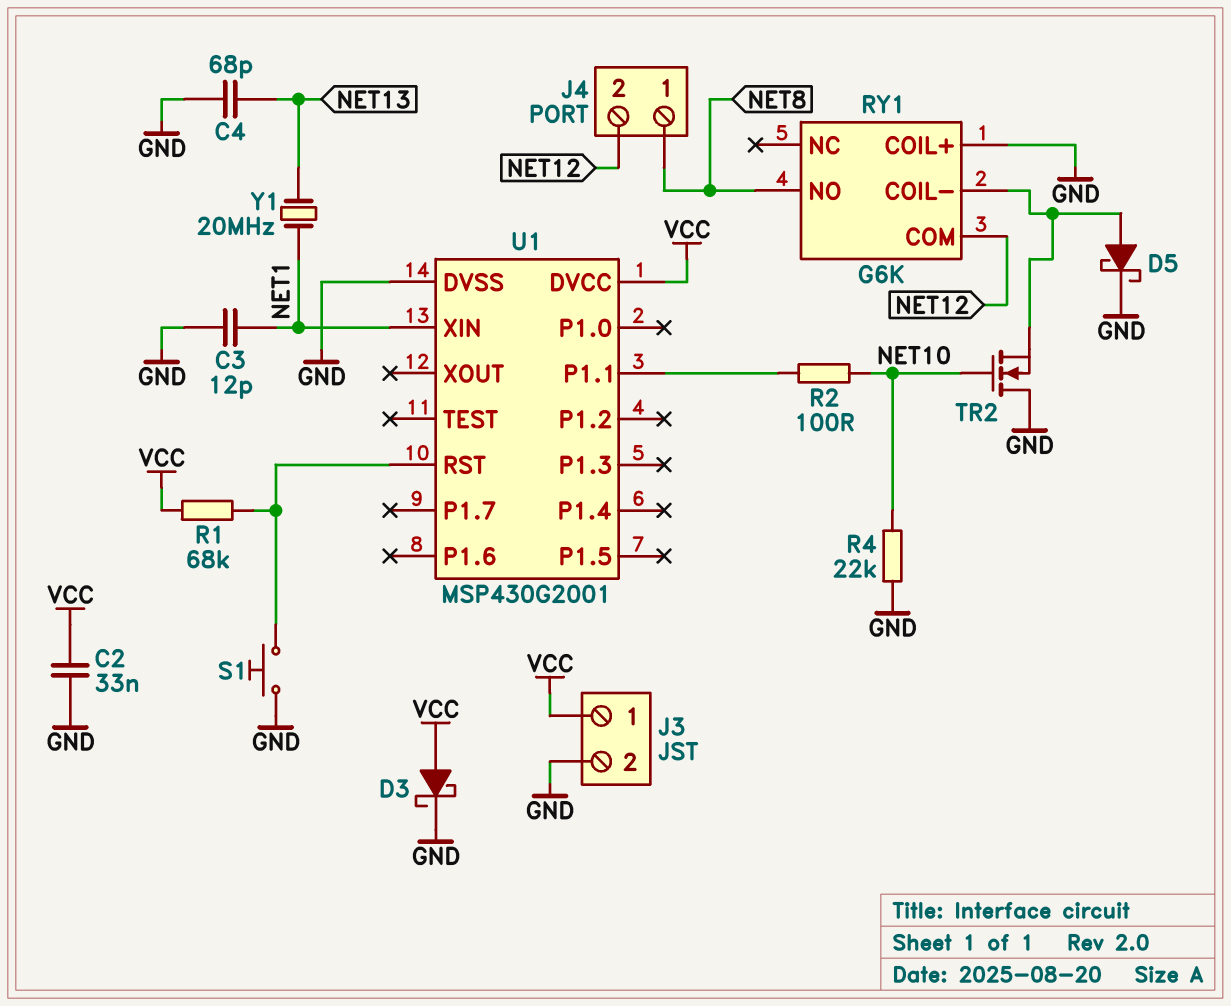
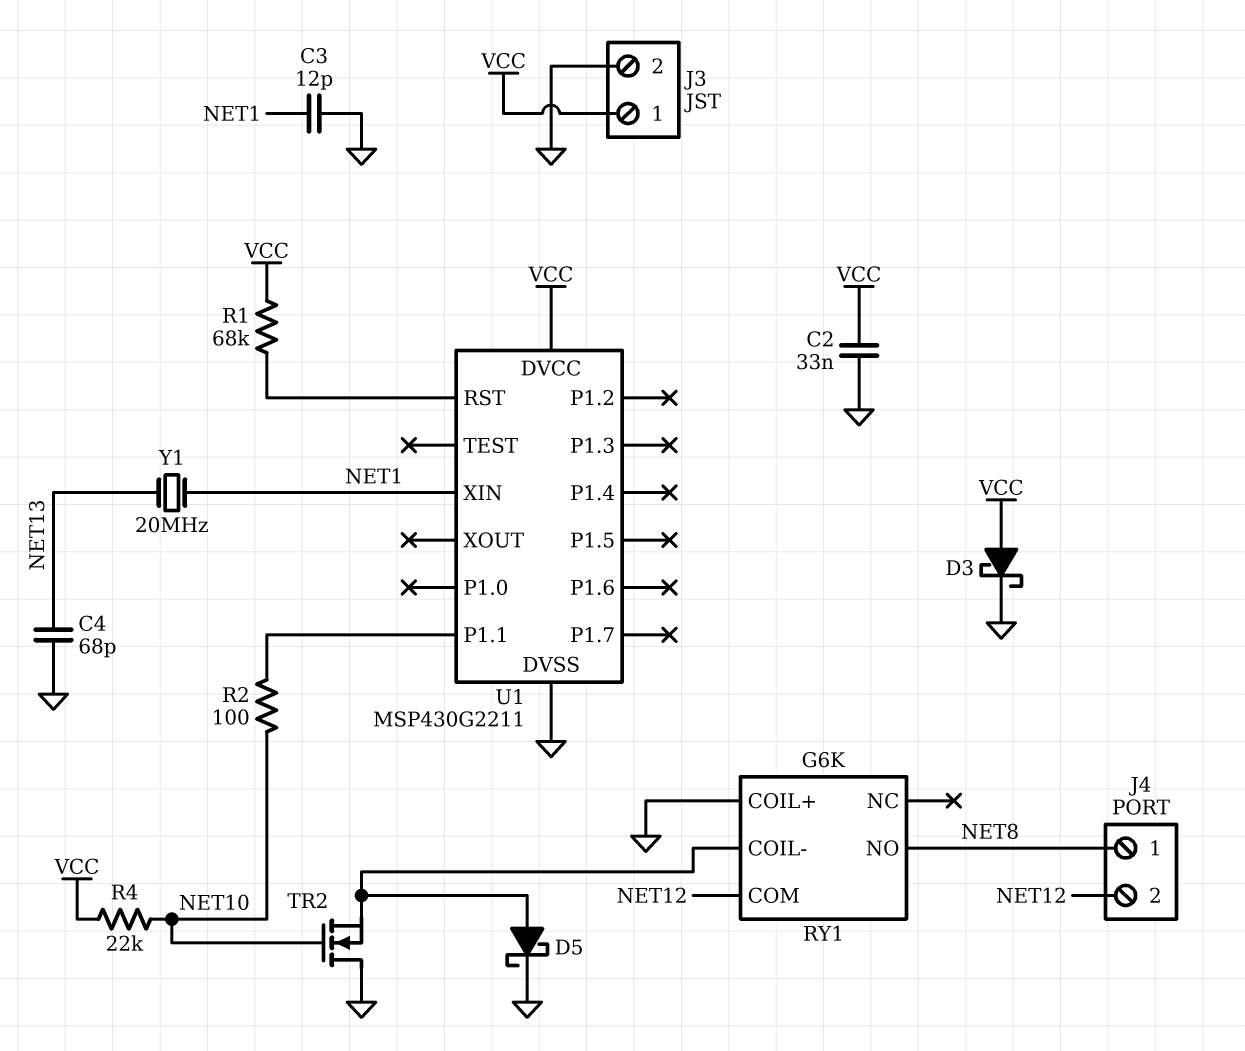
R4: 22k (GND, NET10) -> 22k (NET10, VCC)
S1: button (GND, U1/RST) -> none
U1: MSP430G2001 -> MSP430G2211

